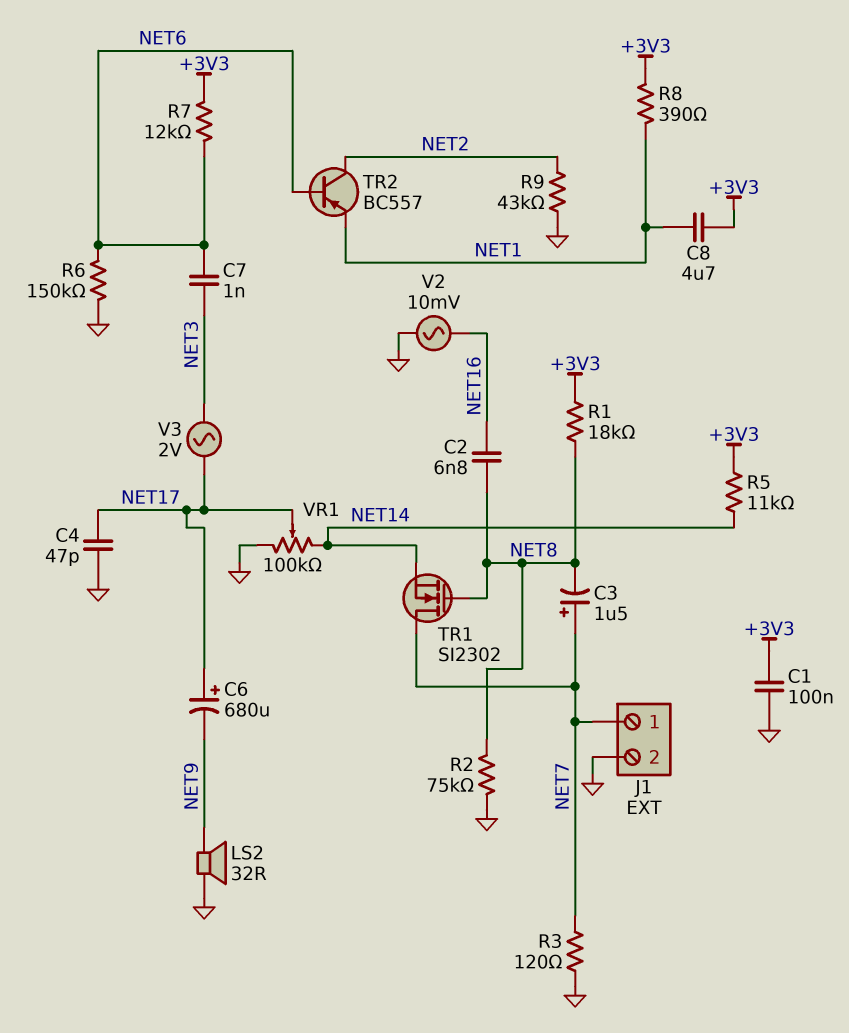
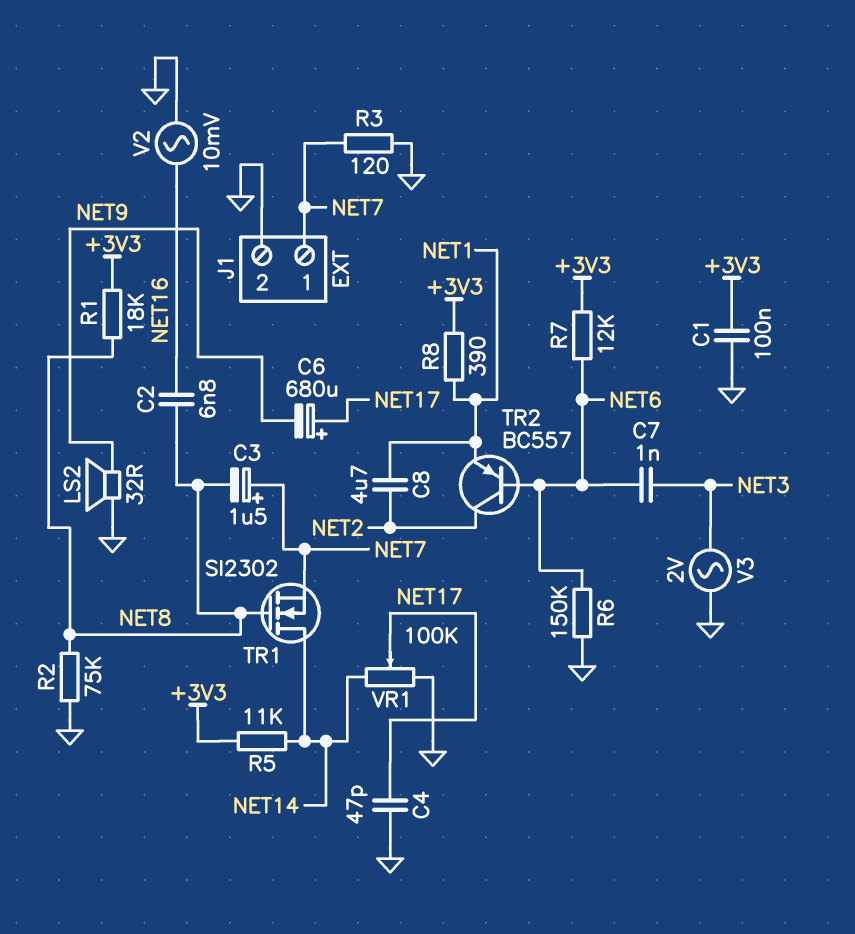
C8: 4.7uF (+3V3, NET1) -> 4.7uF (NET1, NET2)
R9: 43k (GND, NET2) -> none
TR1: NMOS SI2302 (G NET8, D NET7, S NET14) -> NMOS SI2302 (G NET8, D NET14, S NET7)
V3: AC 2V (NET3, NET17) -> AC 2V (GND, NET3)

